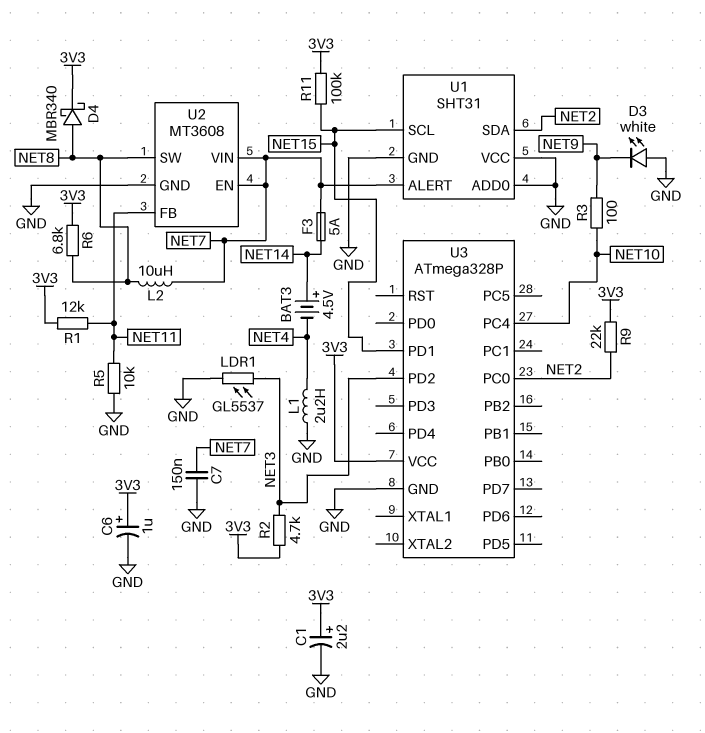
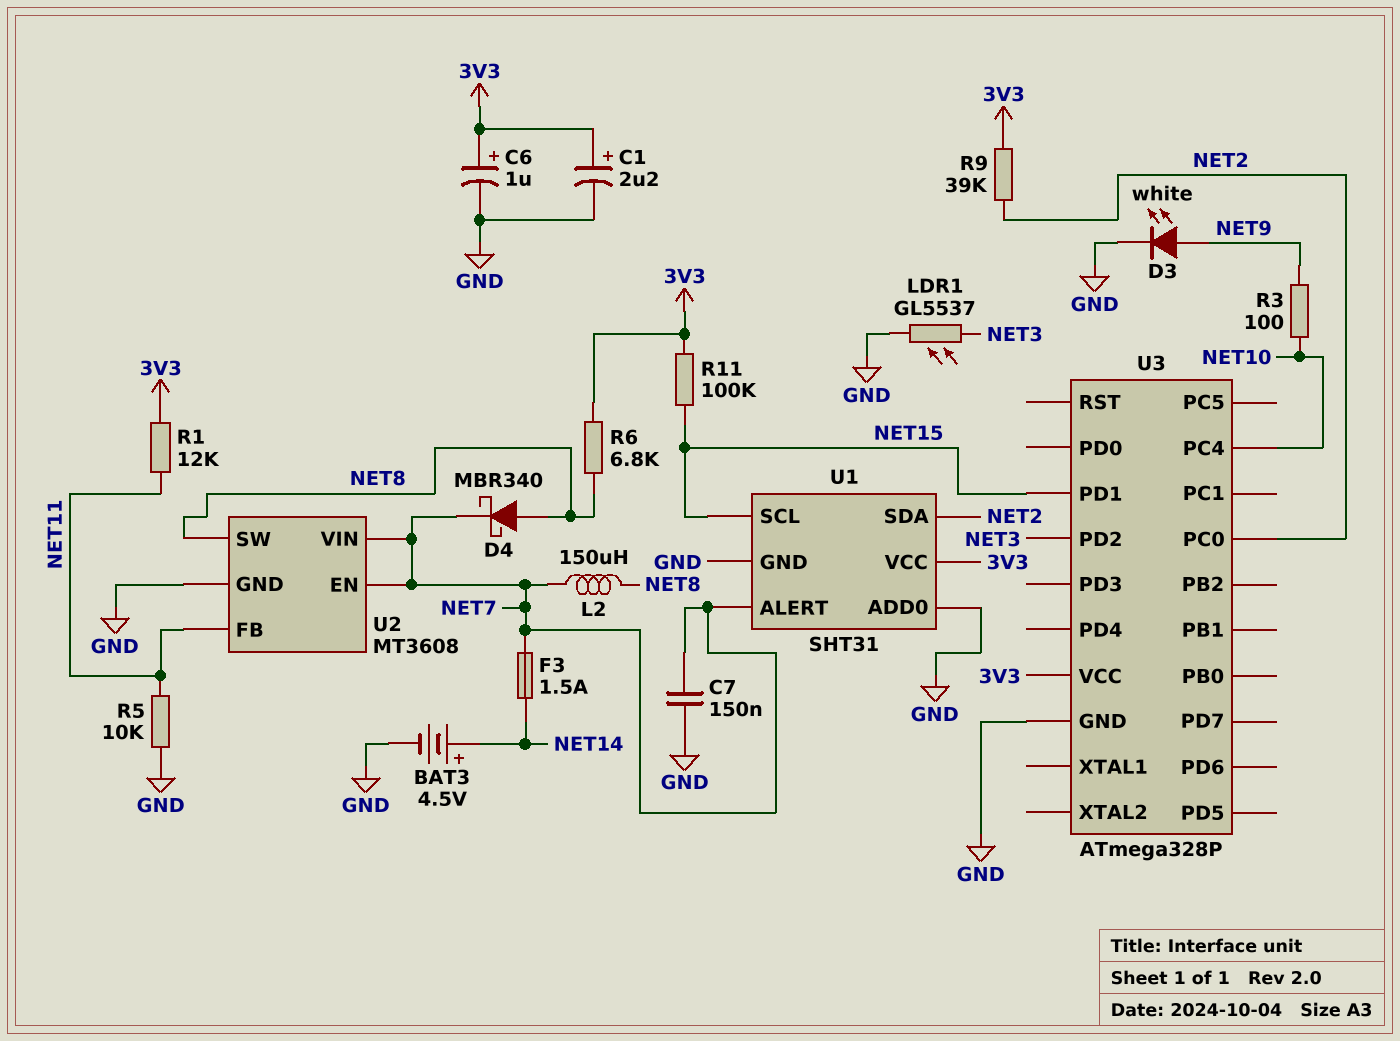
BAT3: 4.5V (plus NET14, minus NET4) -> 4.5V (plus NET14, minus GND)
D3: LED white (A GND, K NET9) -> LED white (A NET9, K GND)
D4: schottky MBR340 (A NET8, K 3V3) -> schottky MBR340 (A NET8, K NET7)
F3: 5A (NET7, NET14) -> 1.5A (NET7, NET14)
L1: 2.2uH (GND, NET4) -> none
L2: 10uH (NET7, NET8) -> 150uH (NET7, NET8)
R2: 4.7k (3V3, NET3) -> none
R9: 22k (3V3, NET2) -> 39k (3V3, NET2)
U1 pin VCC: GND -> 3V3

